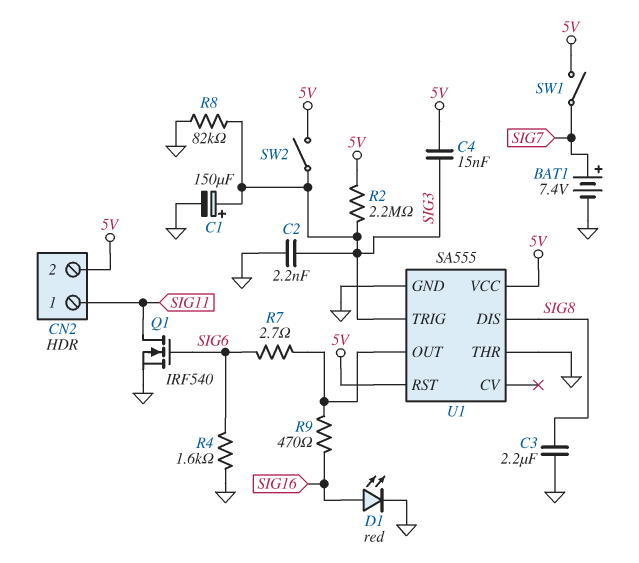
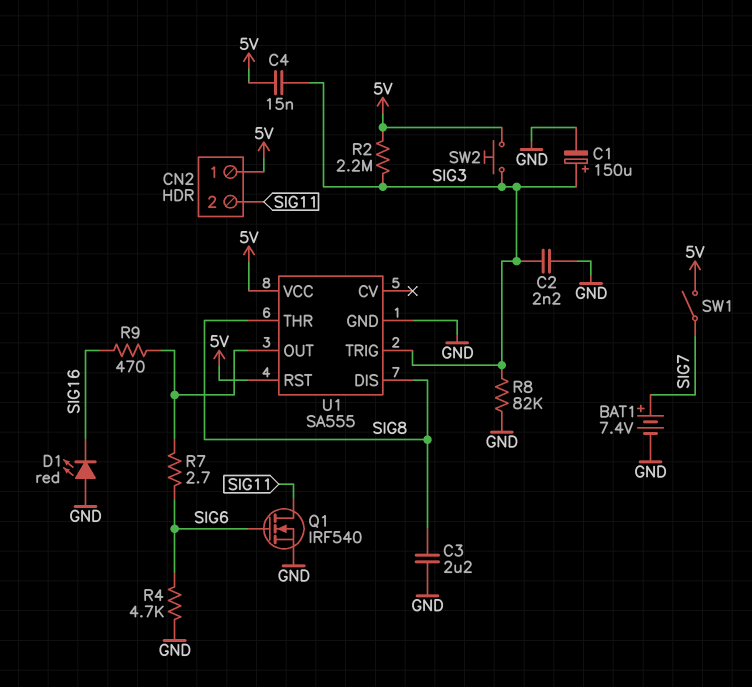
CN2 pin 1: SIG11 -> 5V
CN2 pin 2: 5V -> SIG11
D1: LED red (A SIG16, K GND) -> LED red (A GND, K SIG16)
R4: 1.6k (GND, SIG6) -> 4.7k (GND, SIG6)
SW2: switch (5V, SIG3) -> button (5V, SIG3)
U1 pin THR: GND -> SIG8

